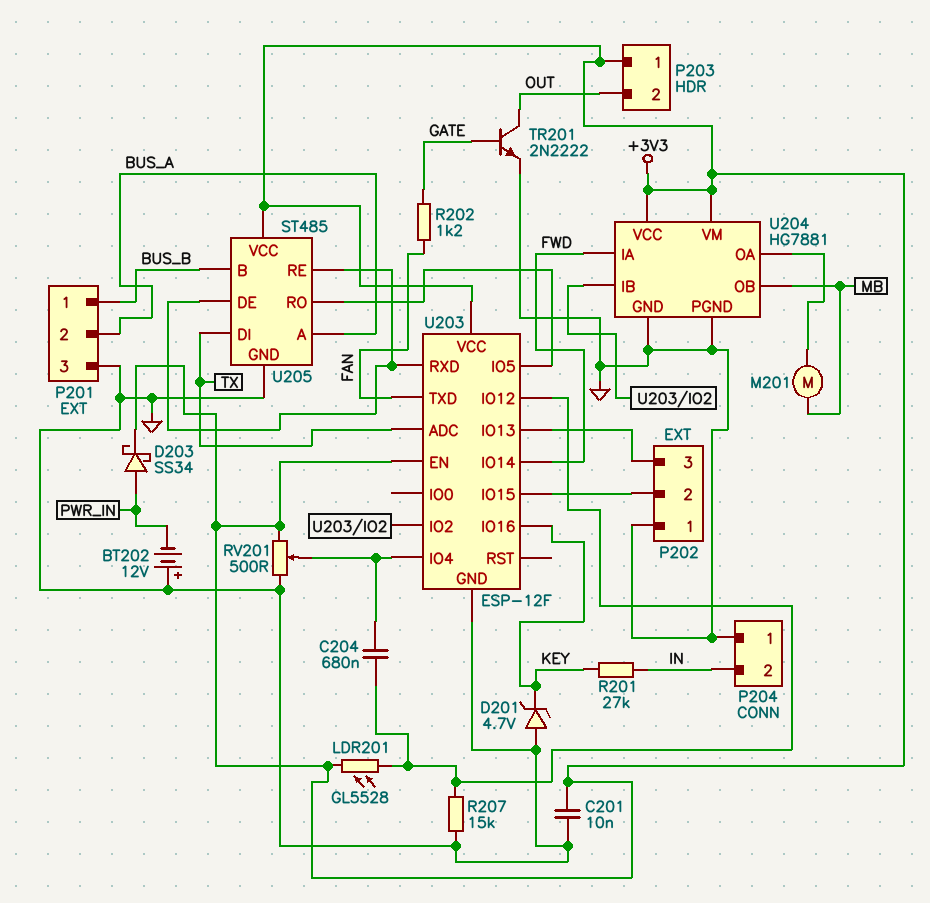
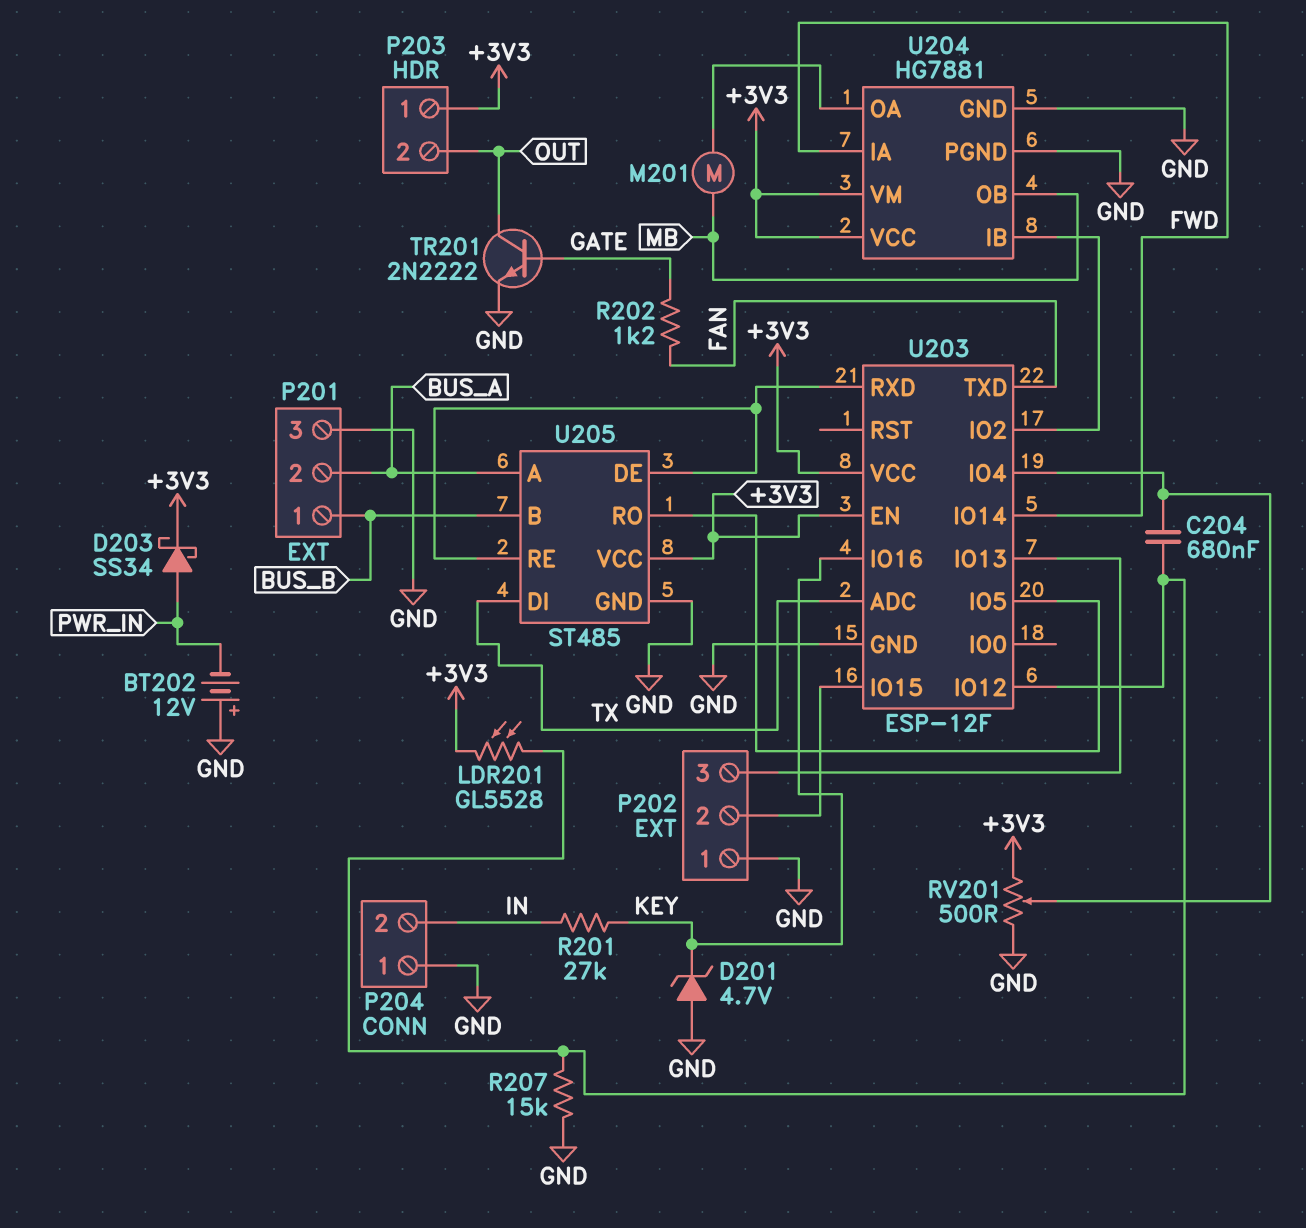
C201: 10nF (+3V3, GND) -> none

